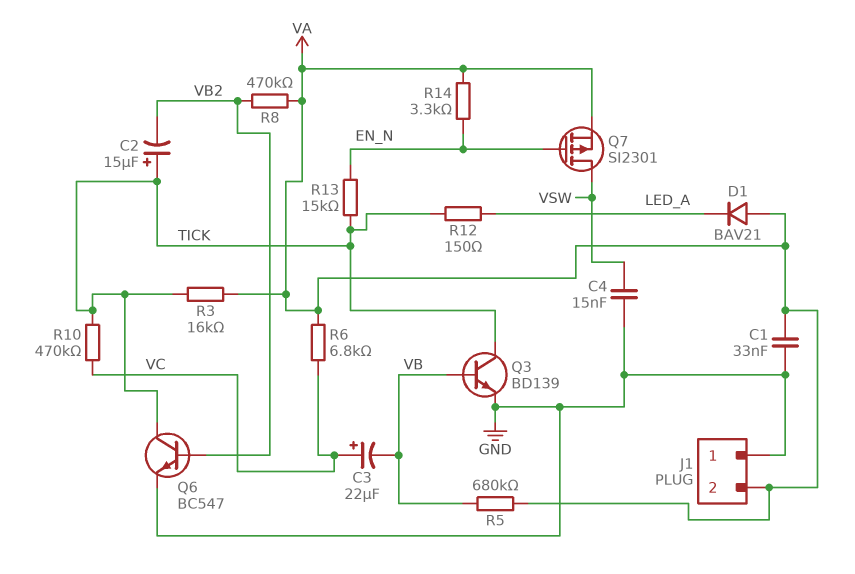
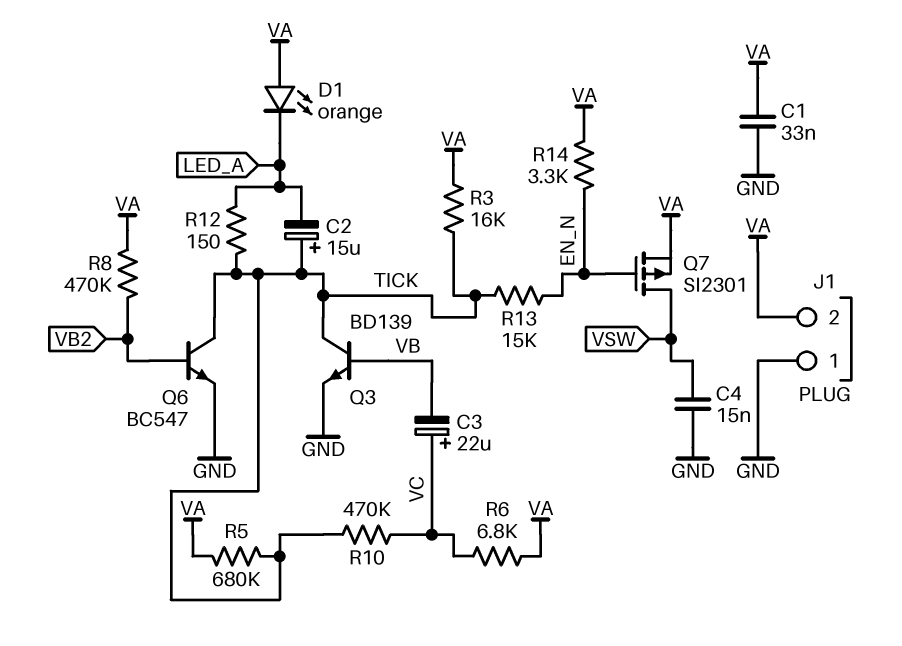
C2: 15uF (plus TICK, minus VB2) -> 15uF (plus TICK, minus LED_A)
D1: diode BAV21 (A VA, K LED_A) -> LED orange (A VA, K LED_A)
R5: 680k (VA, VB) -> 680k (TICK, VA)

